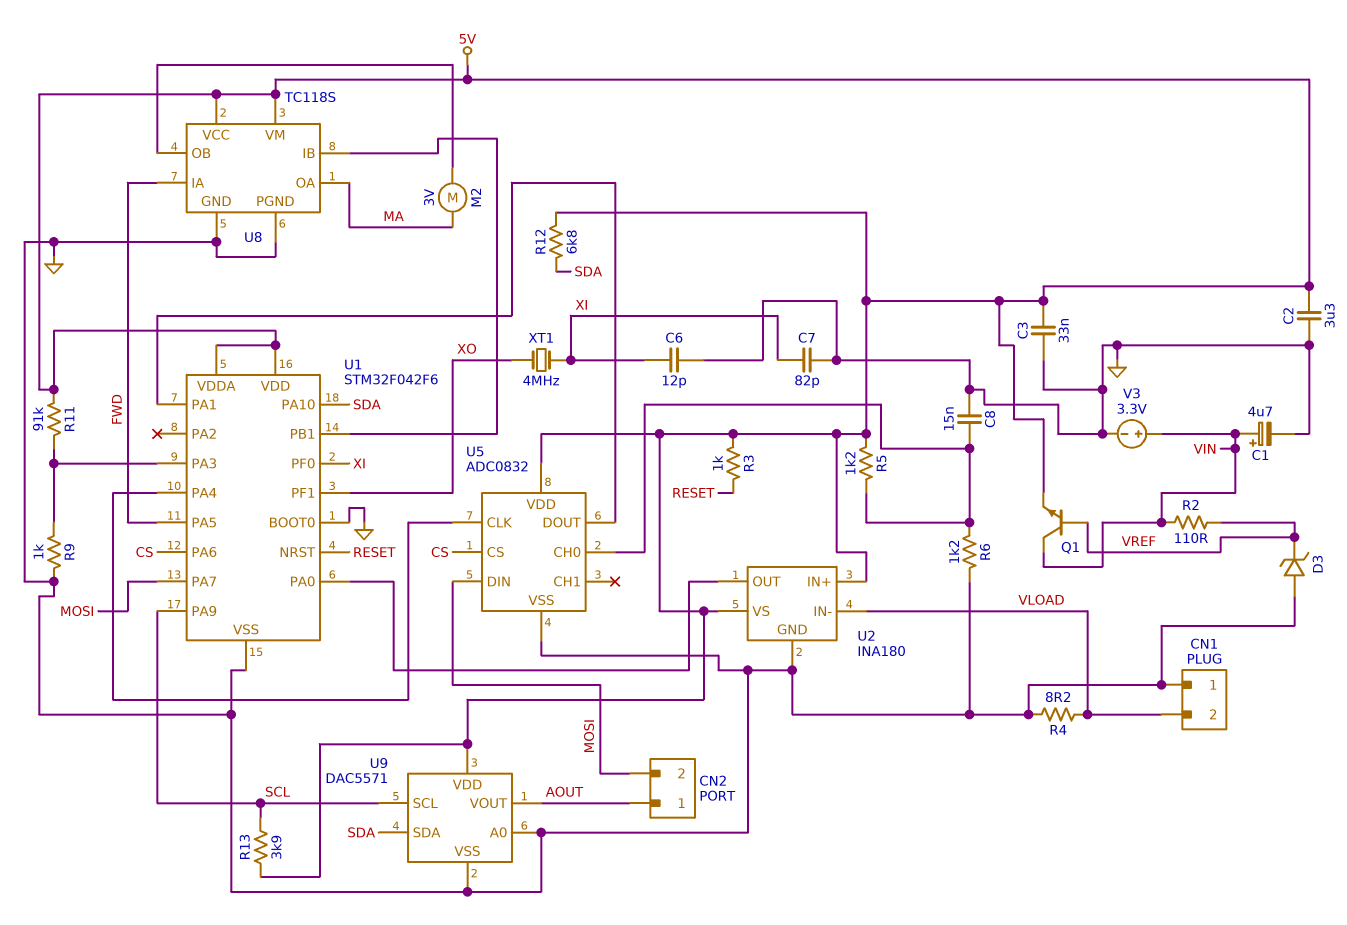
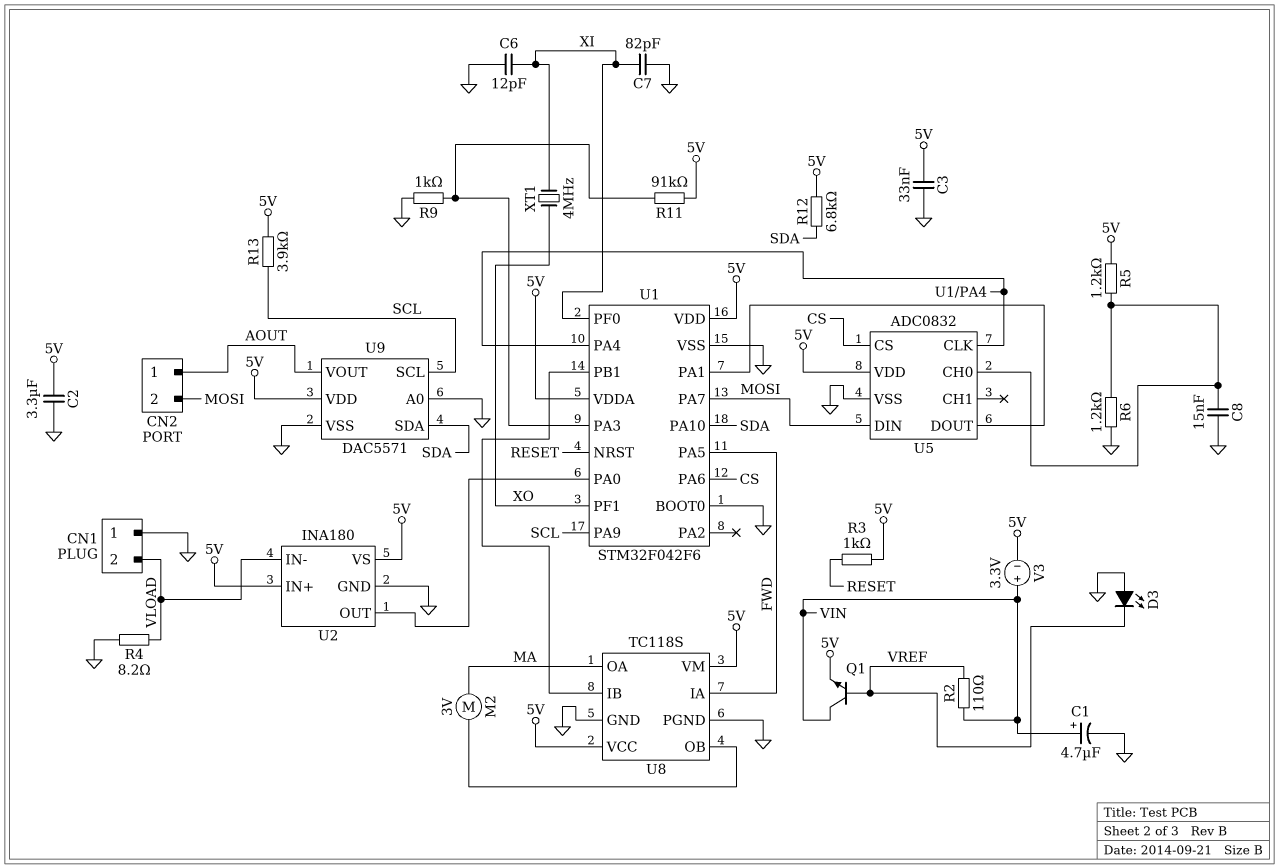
D3: zener (A GND, K VREF) -> LED (A GND, K VREF)
V3: 3.3V (plus VIN, minus GND) -> 3.3V (plus VIN, minus 5V)

